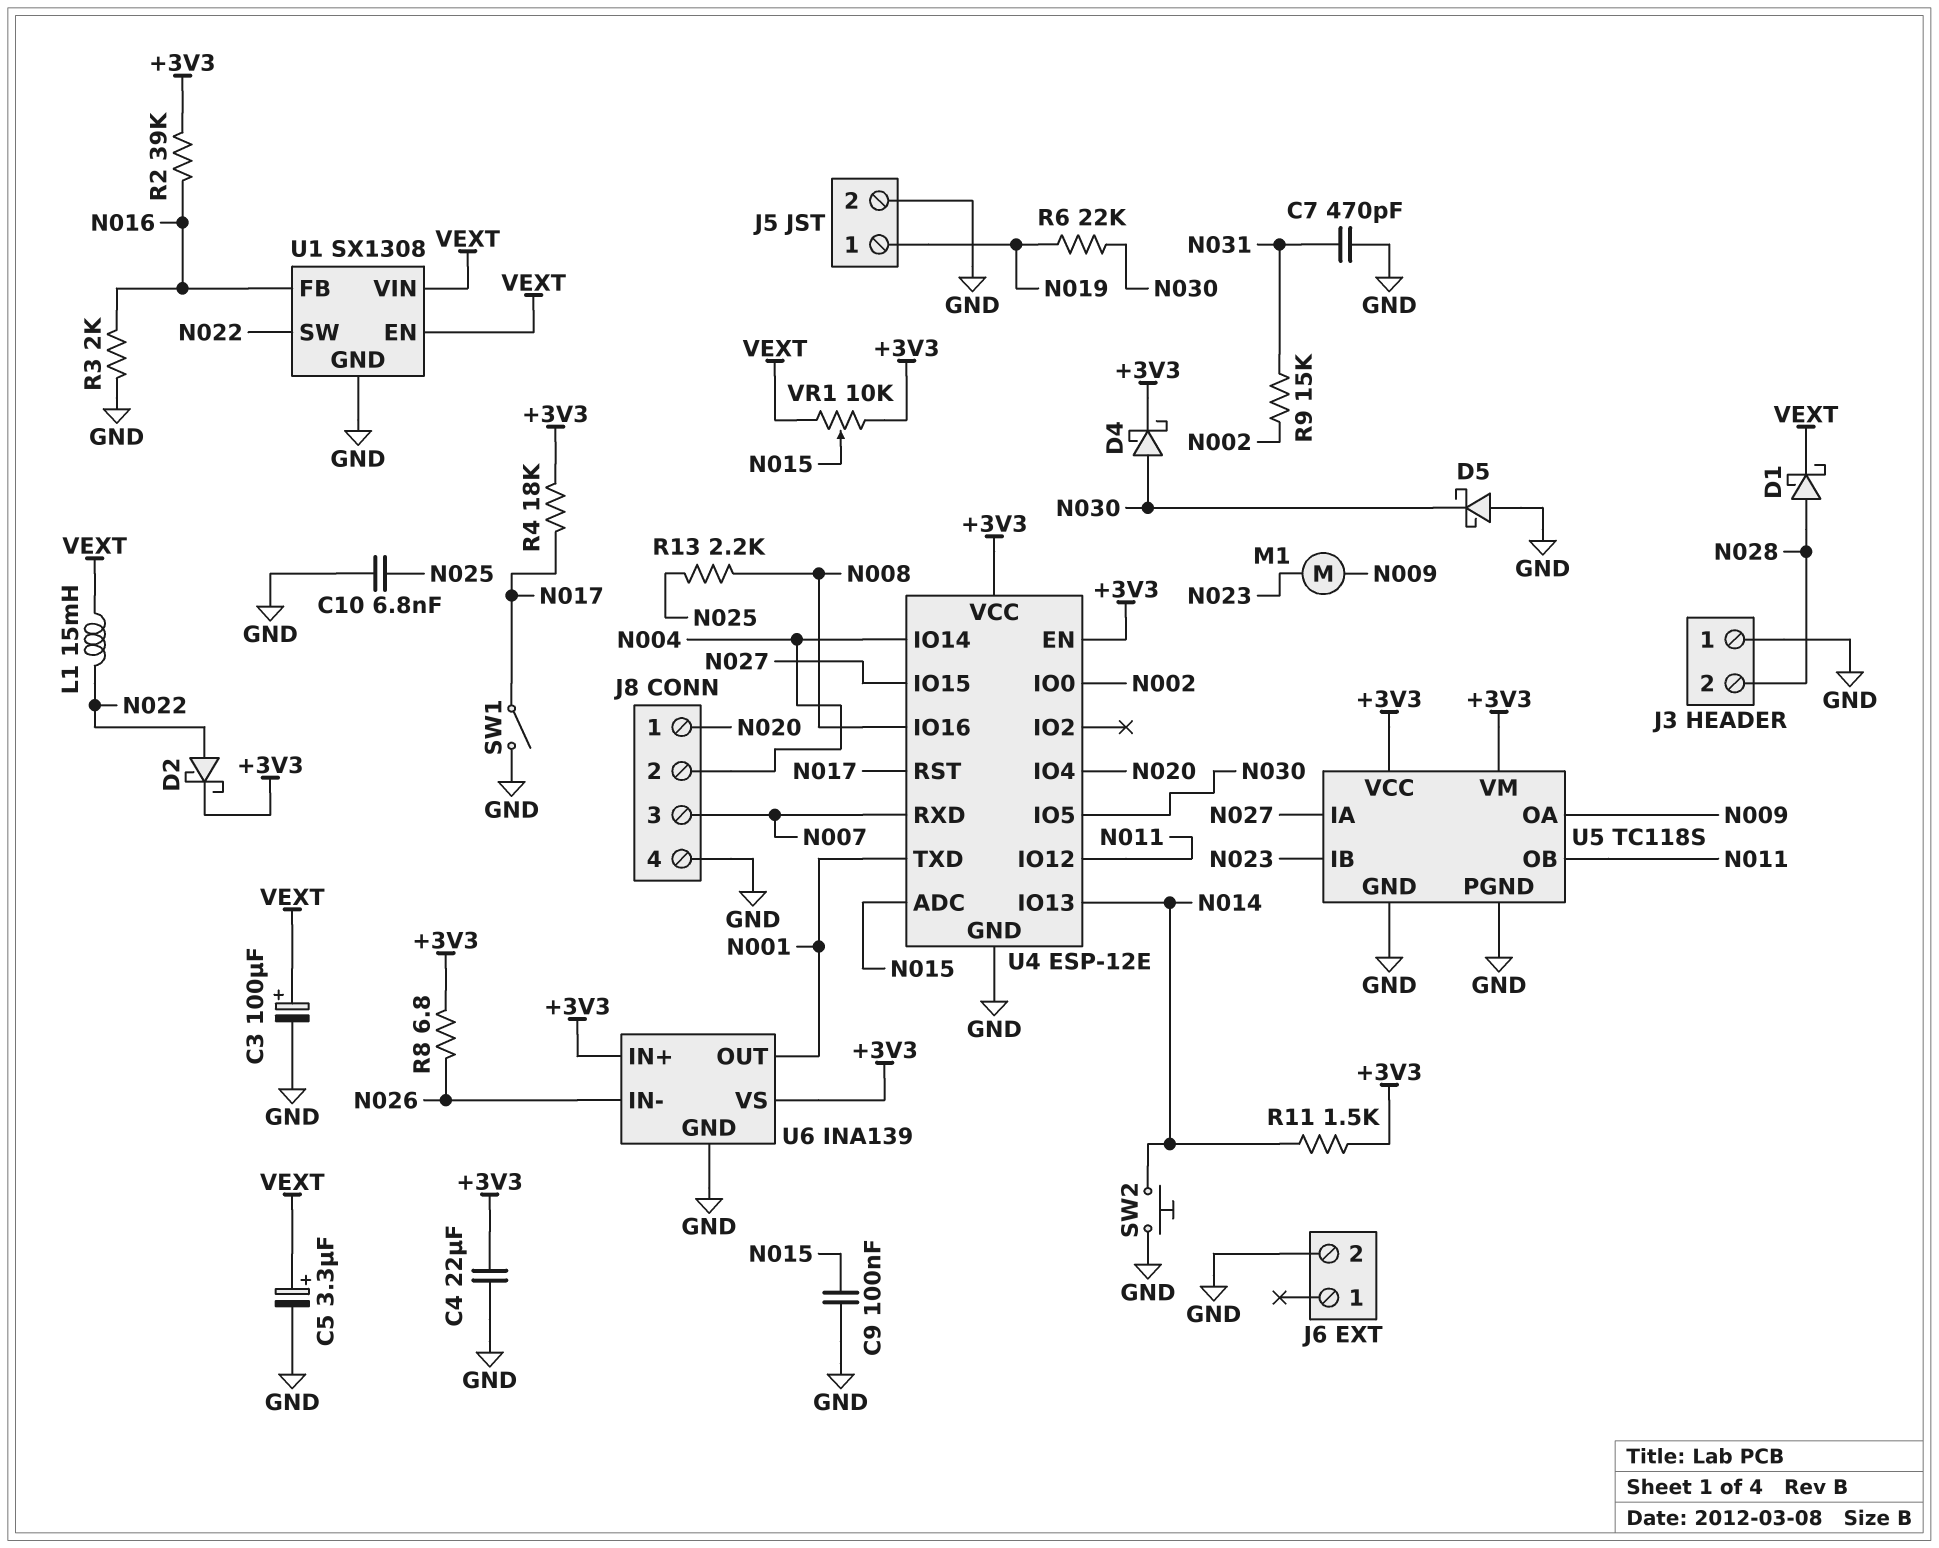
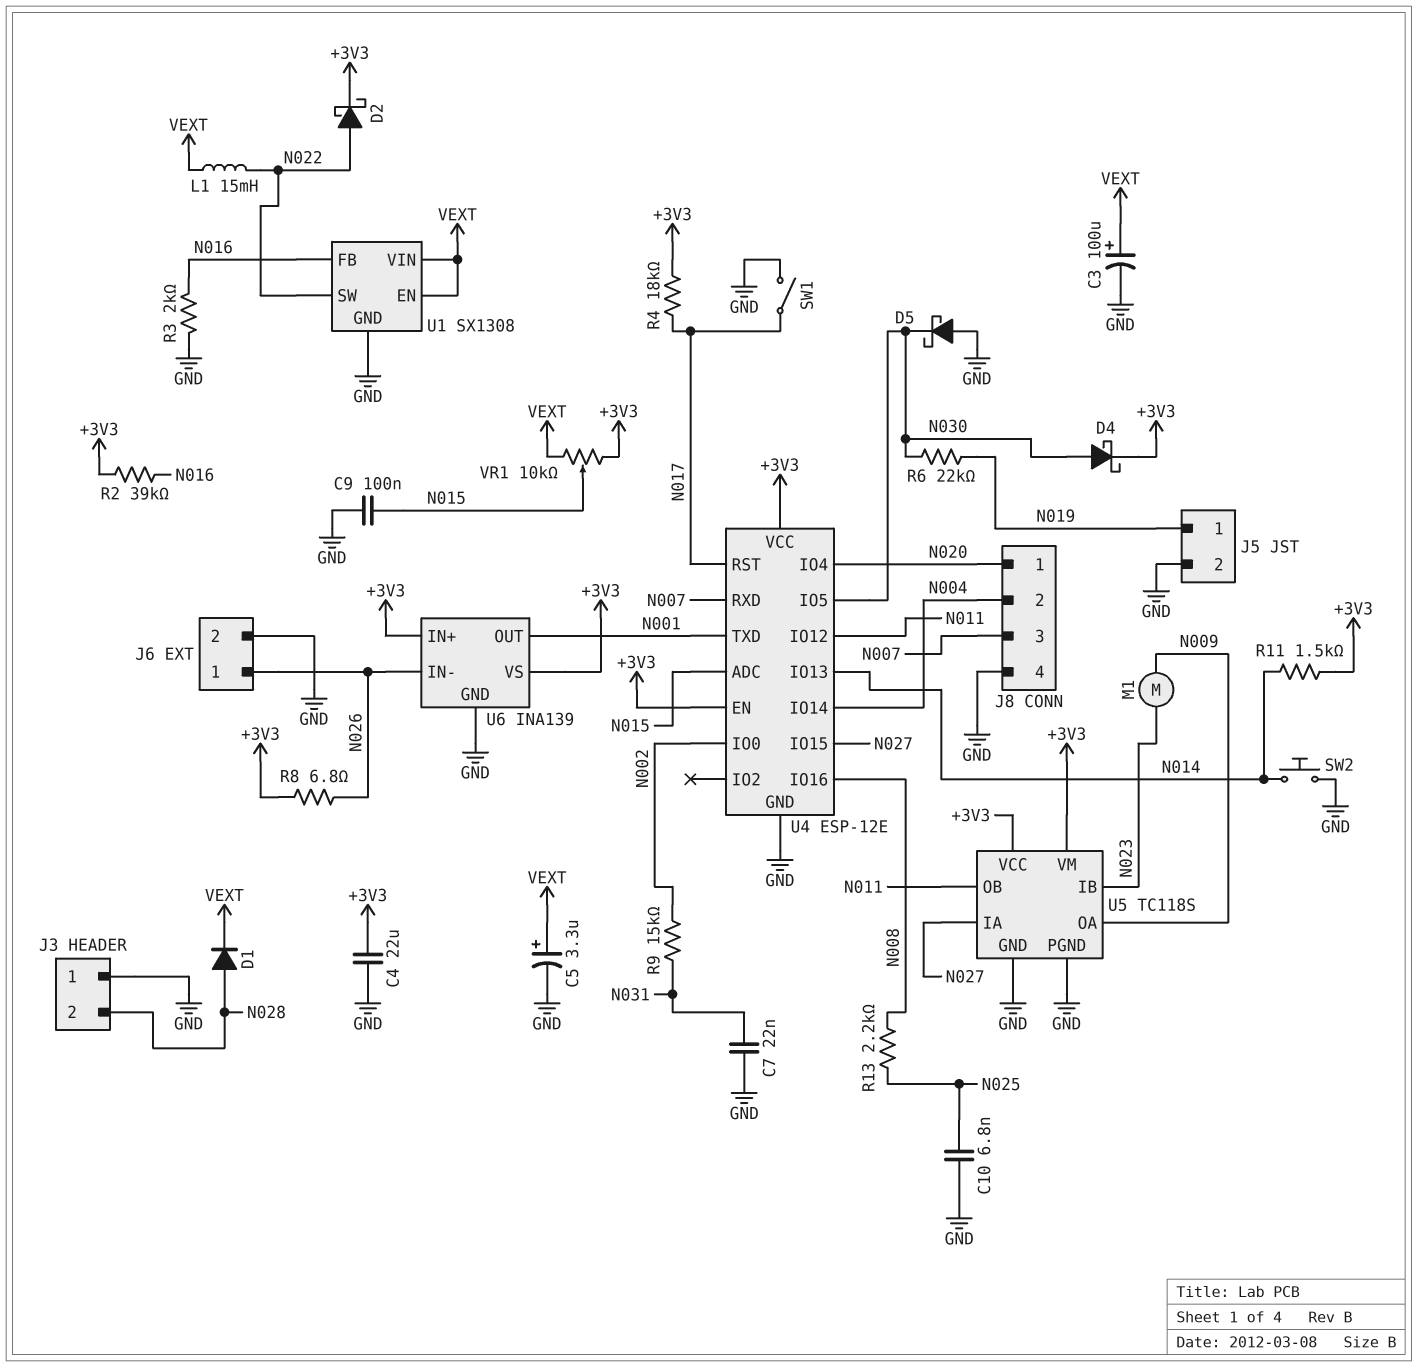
C7: 470pF (GND, N031) -> 22nF (GND, N031)
D1: schottky (A N028, K VEXT) -> diode (A N028, K VEXT)
J6 pin 1: none -> N026

